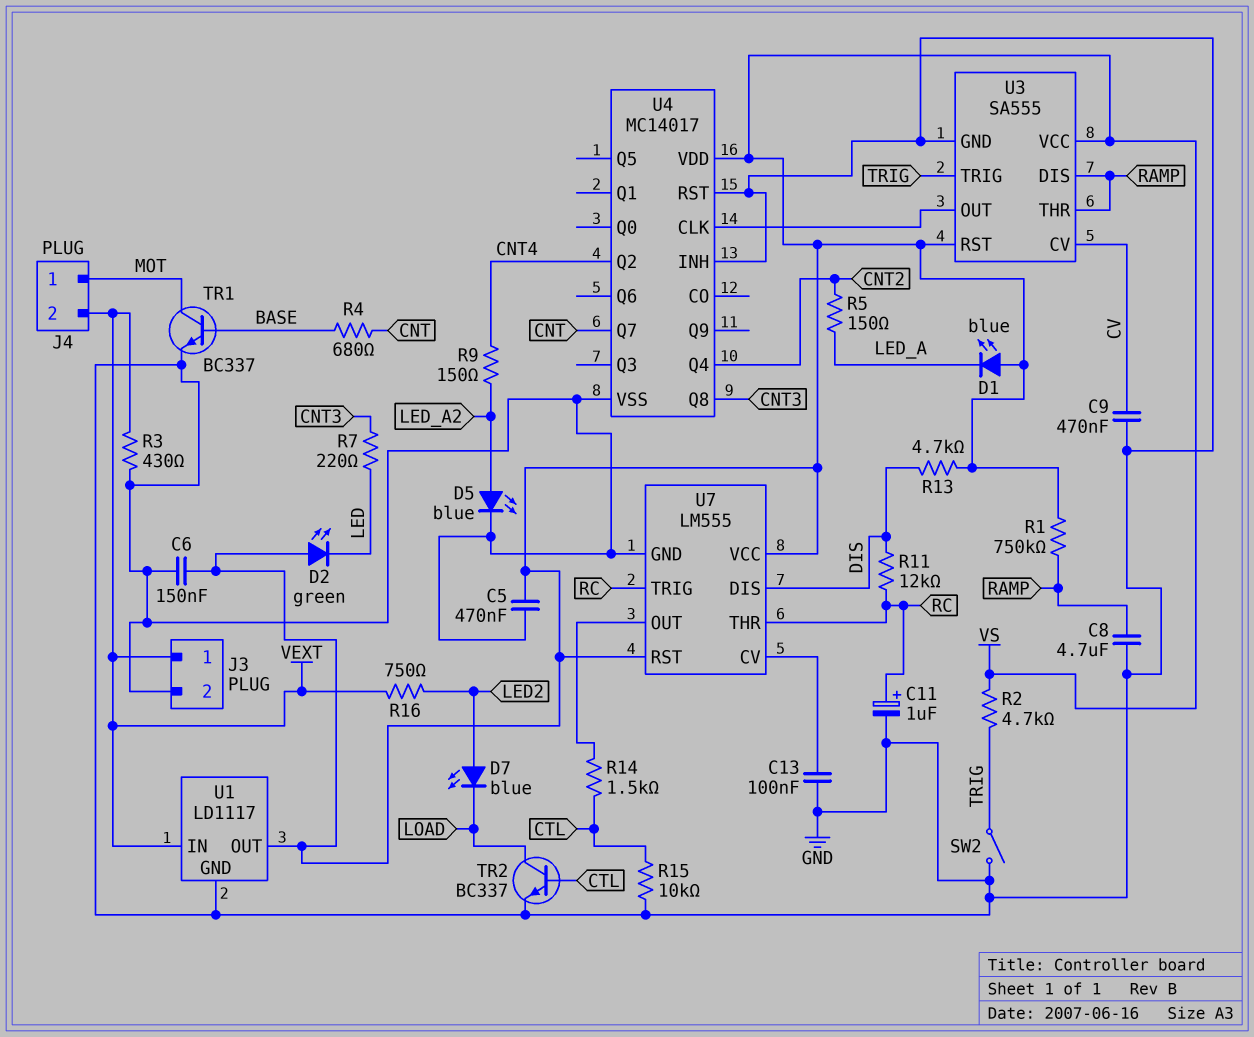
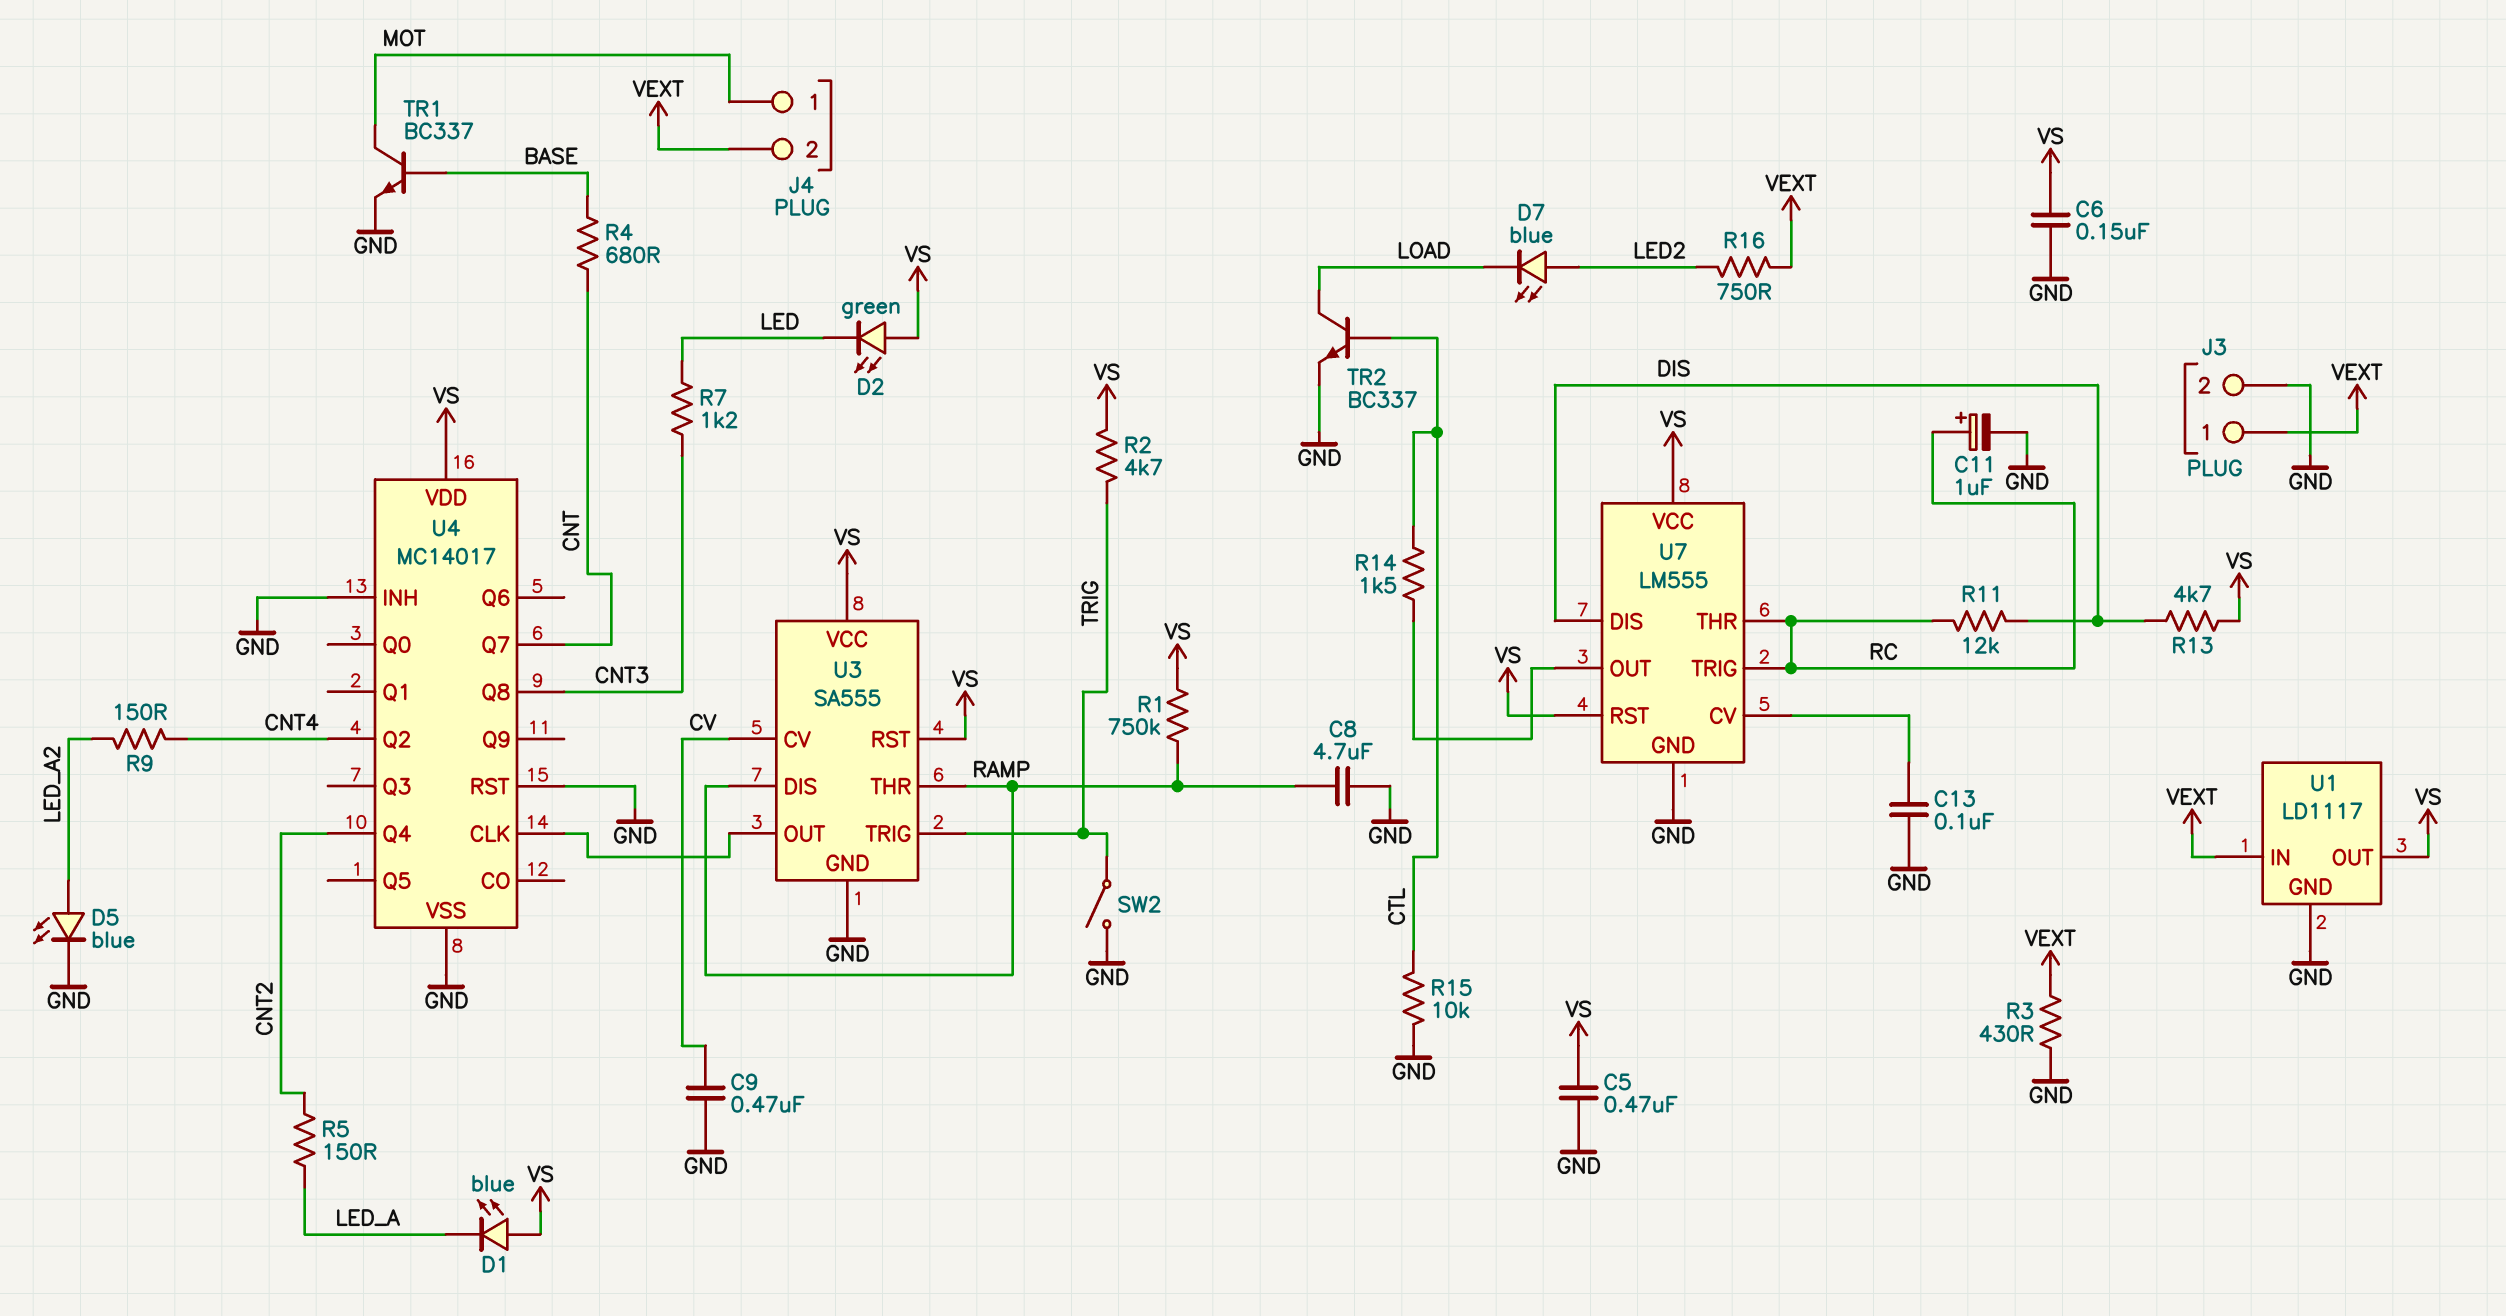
R7: 220 (CNT3, LED) -> 1.2k (CNT3, LED)

